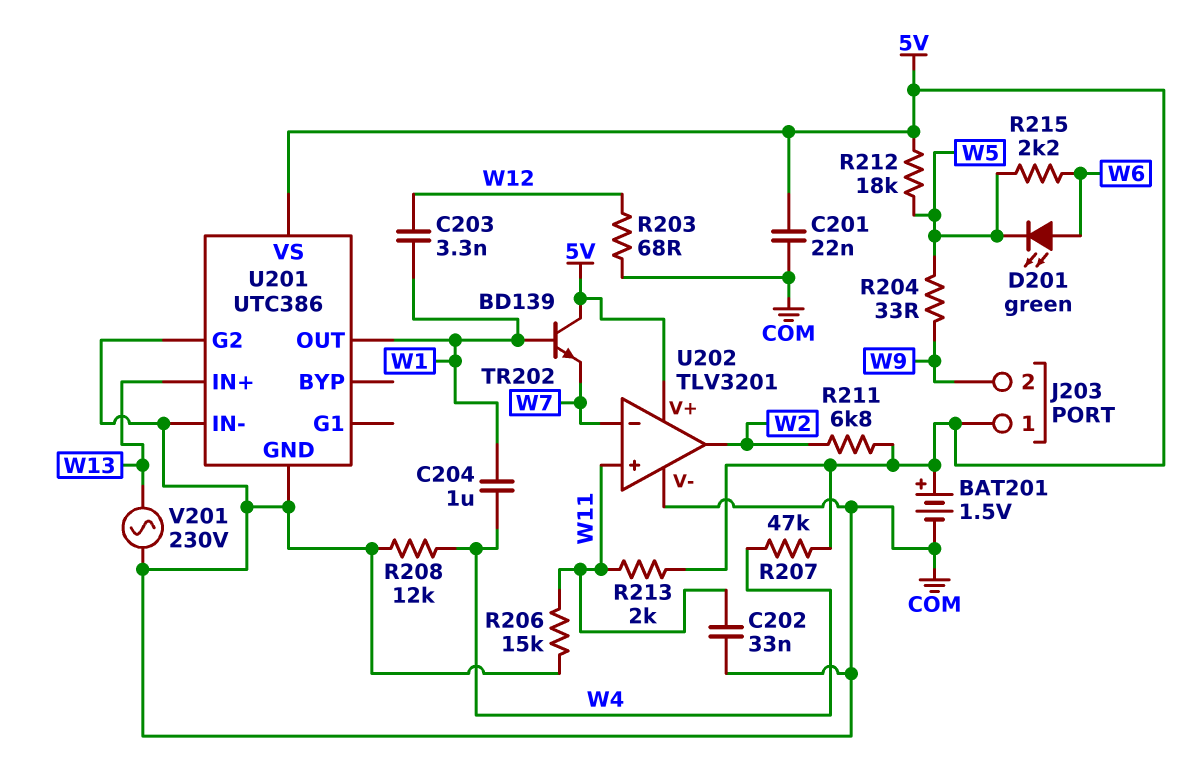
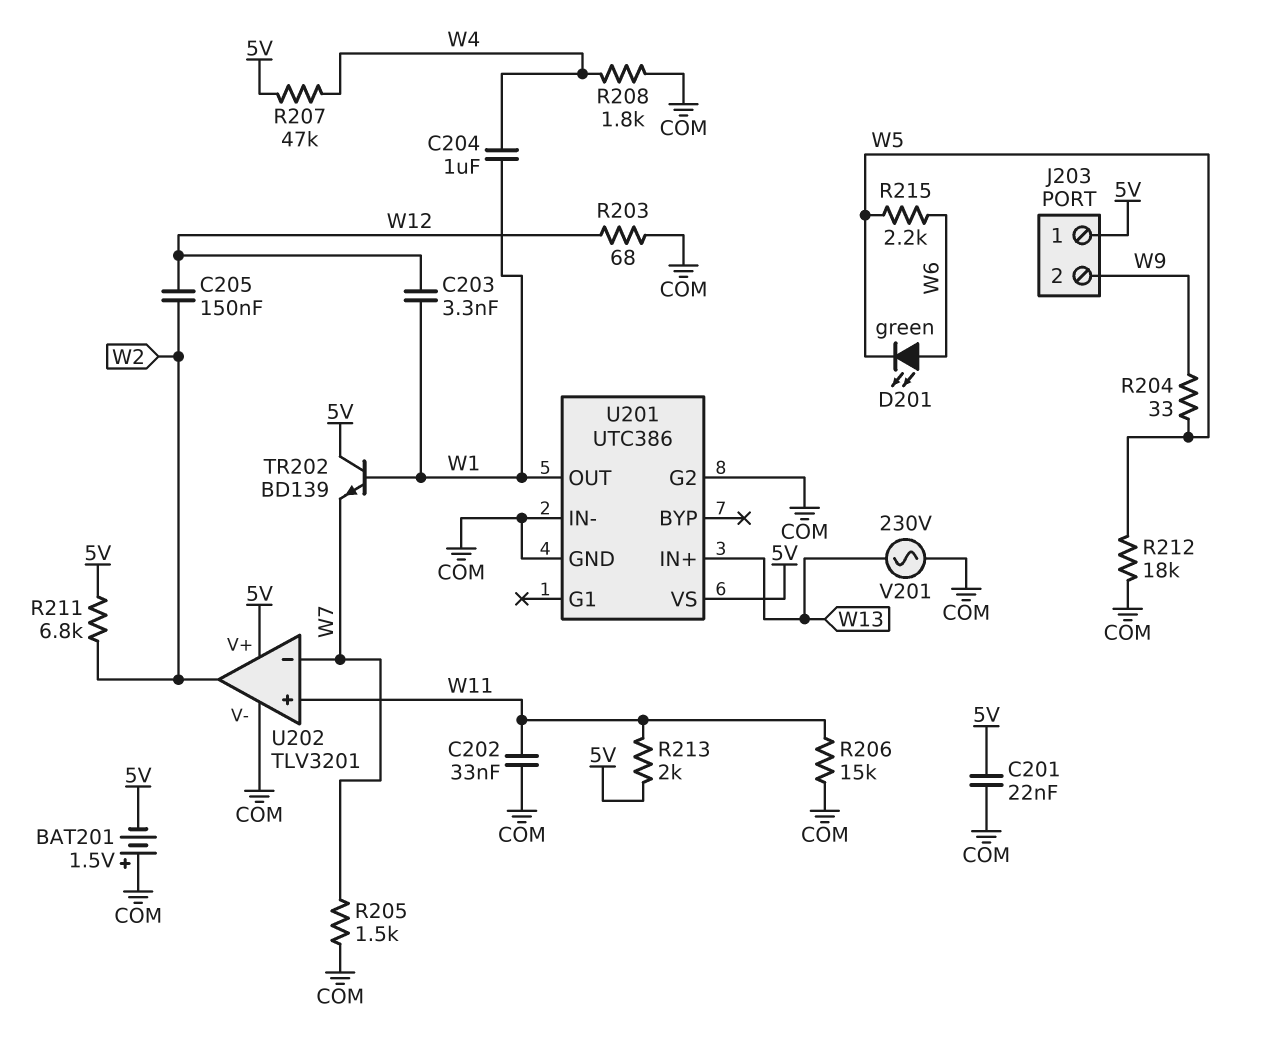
BAT201: 1.5V (plus 5V, minus COM) -> 1.5V (plus COM, minus 5V)
C205: none -> 150nF (W2, W12)
R205: none -> 1.5k (COM, W7)
R208: 12k (COM, W4) -> 1.8k (COM, W4)
R212: 18k (5V, W5) -> 18k (COM, W5)

